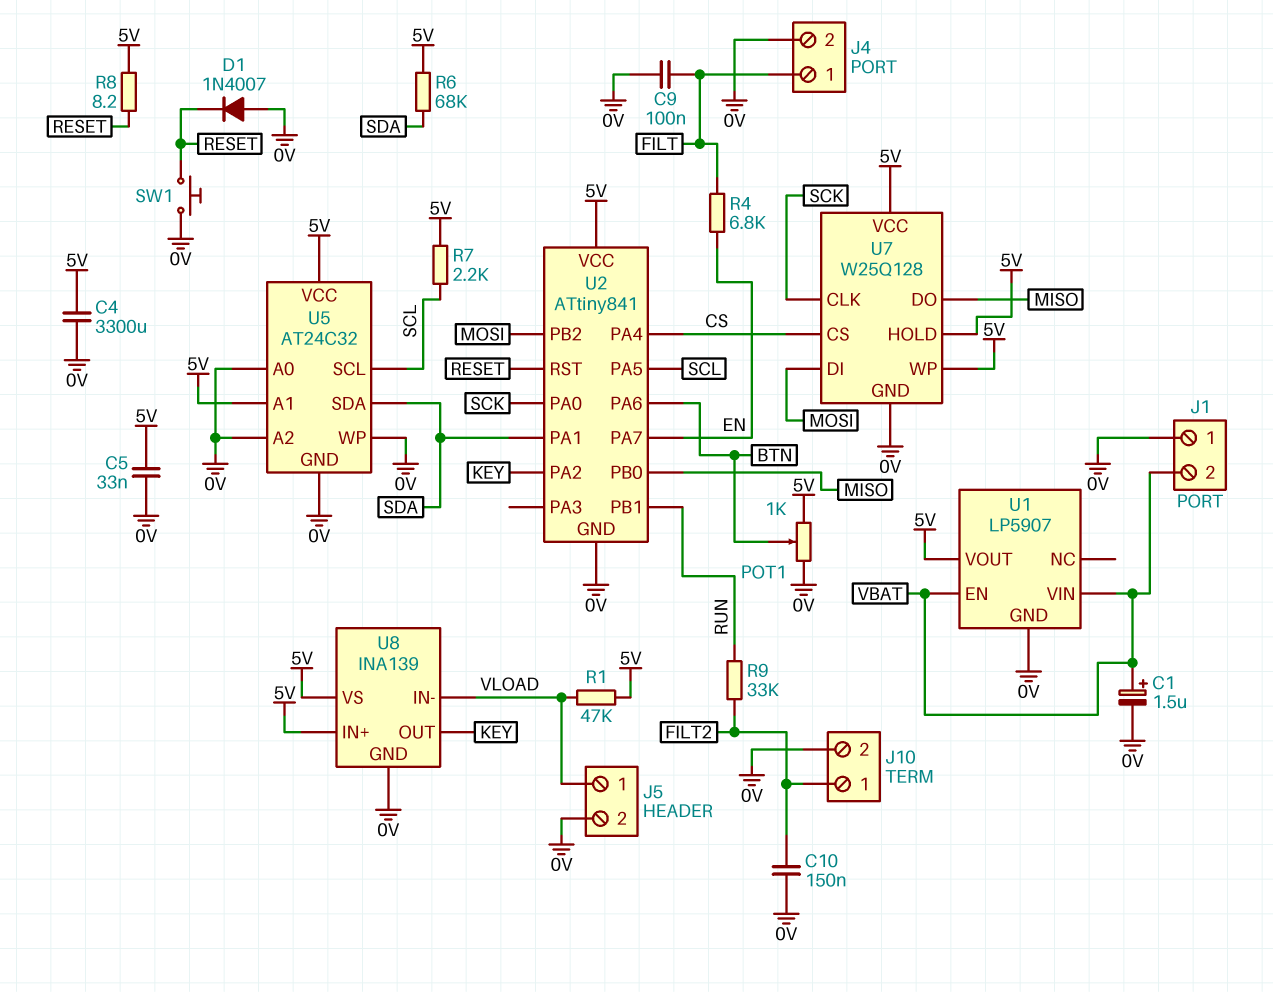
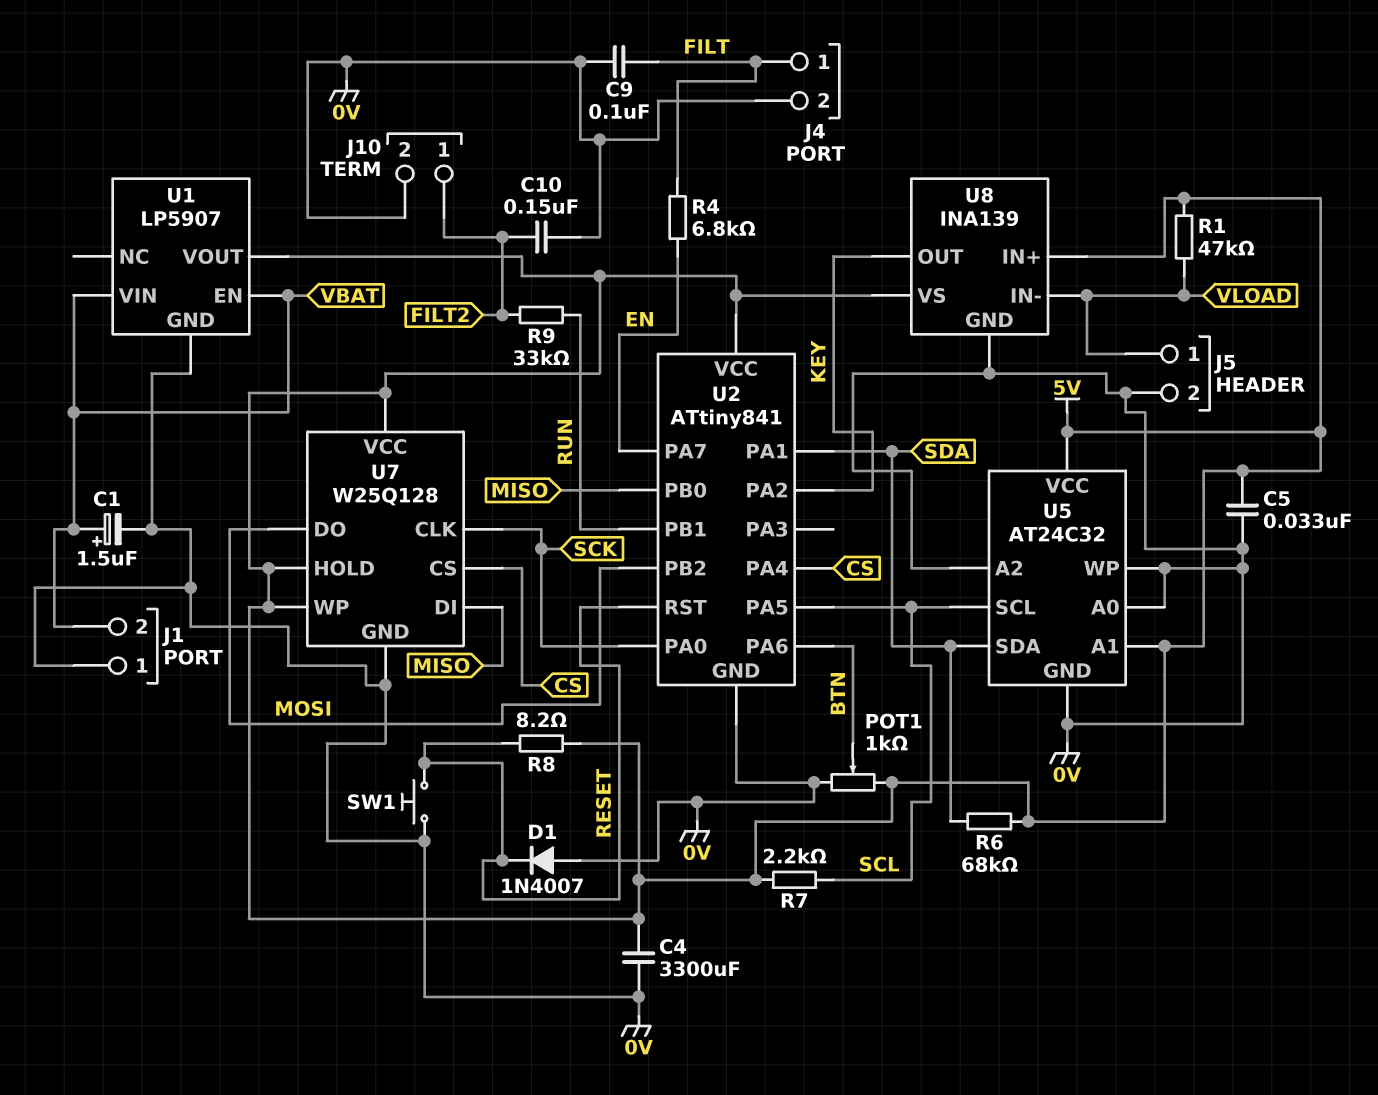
U7 pin DI: MOSI -> MISO
U7 pin DO: MISO -> MOSI

